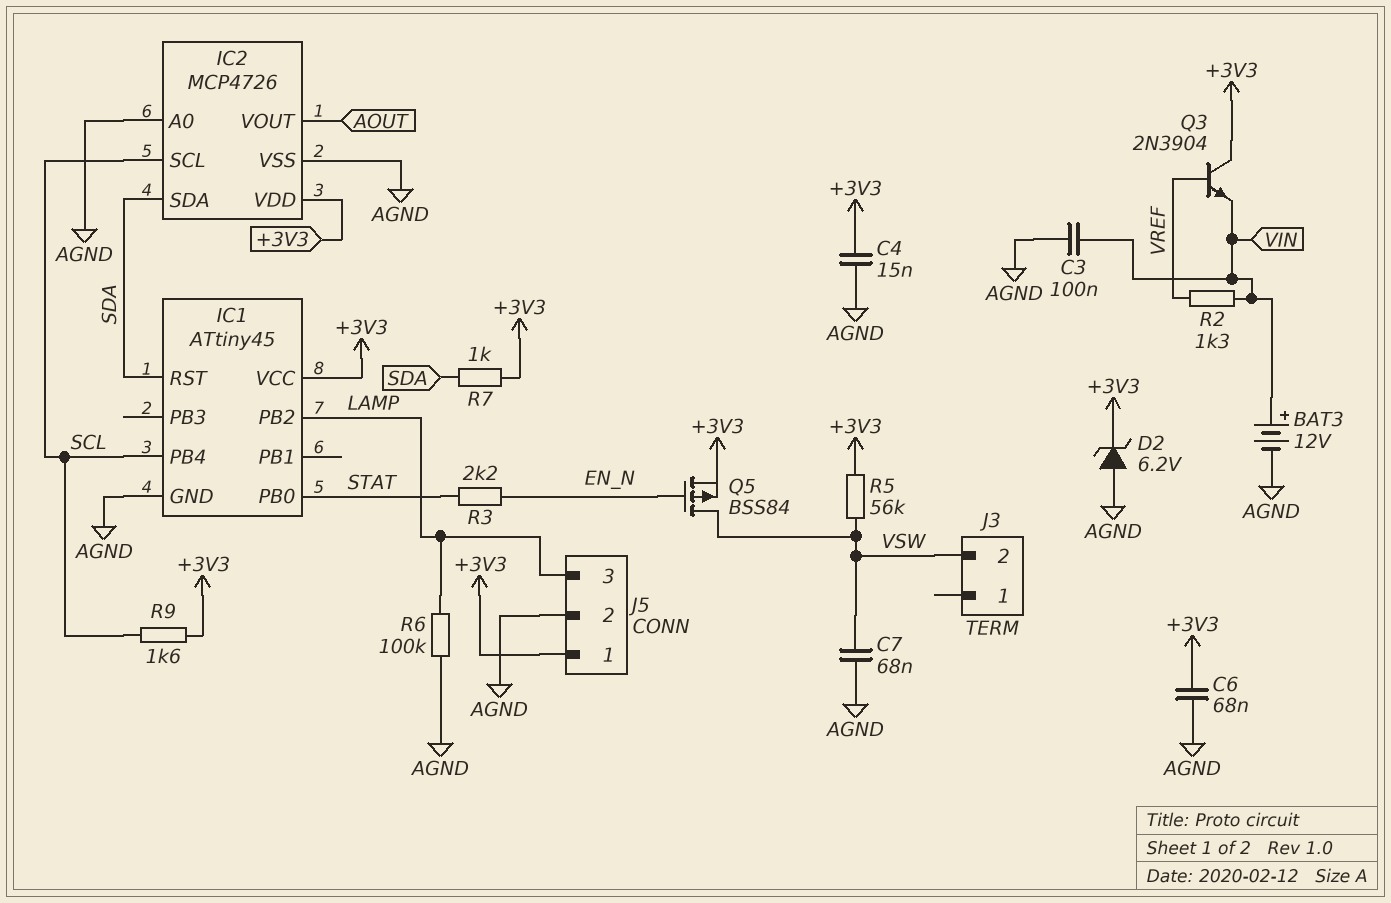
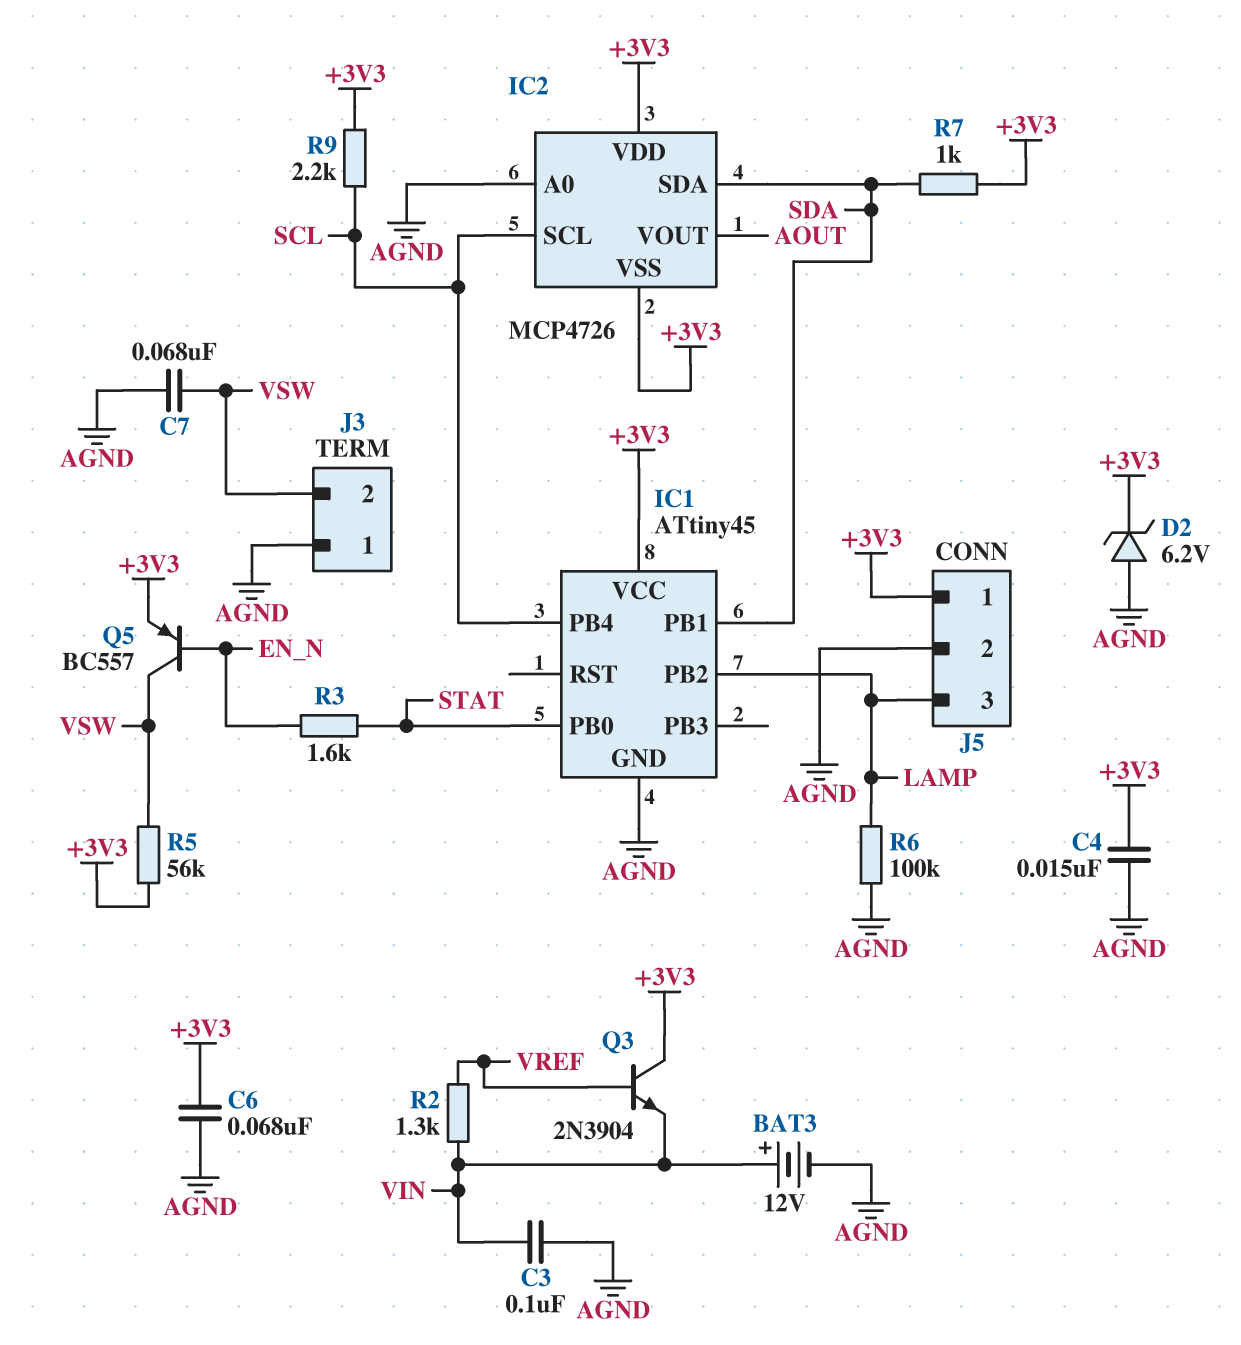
IC1 pin PB1: none -> SDA
IC1 pin RST: SDA -> none
IC2 pin VSS: AGND -> +3V3
J3 pin 1: none -> AGND
Q5: PMOS BSS84 (G EN_N, D VSW, S +3V3) -> PNP BC557 (B EN_N, C VSW, E +3V3)
R3: 2.2k (EN_N, STAT) -> 1.6k (EN_N, STAT)
R9: 1.6k (+3V3, SCL) -> 2.2k (+3V3, SCL)

